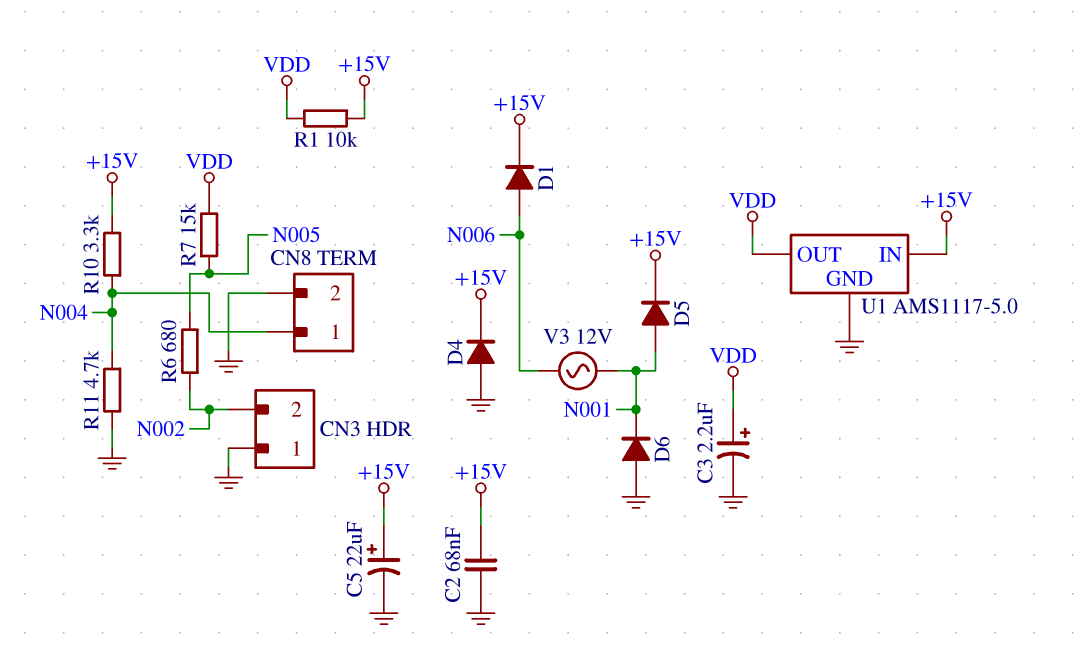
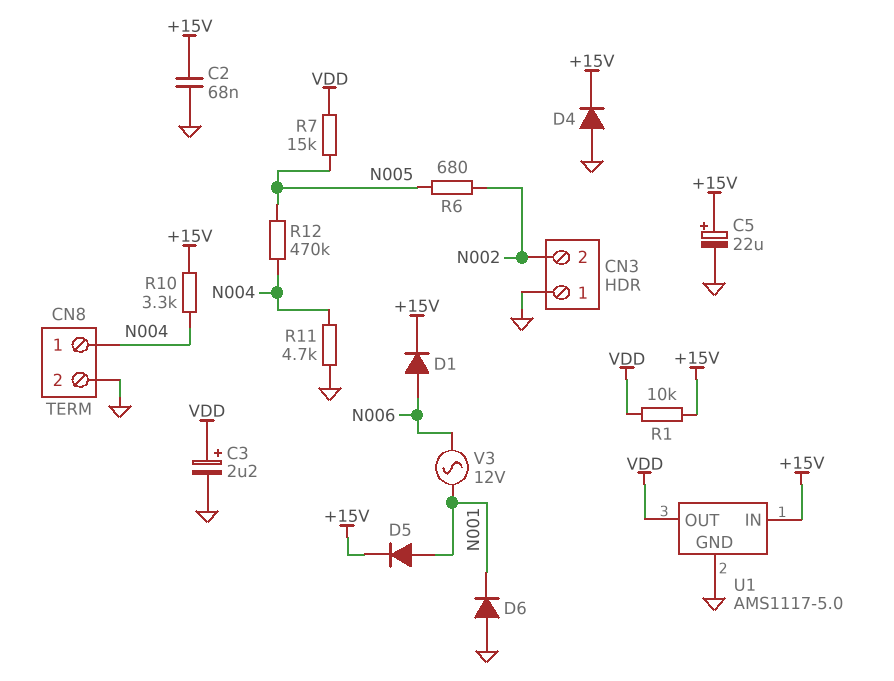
R12: none -> 470k (N004, N005)

